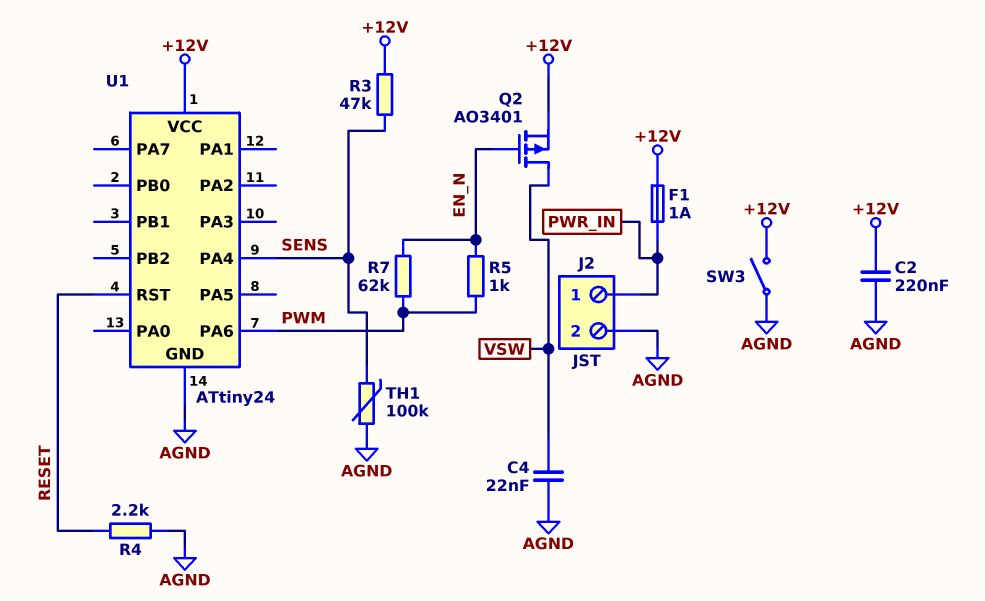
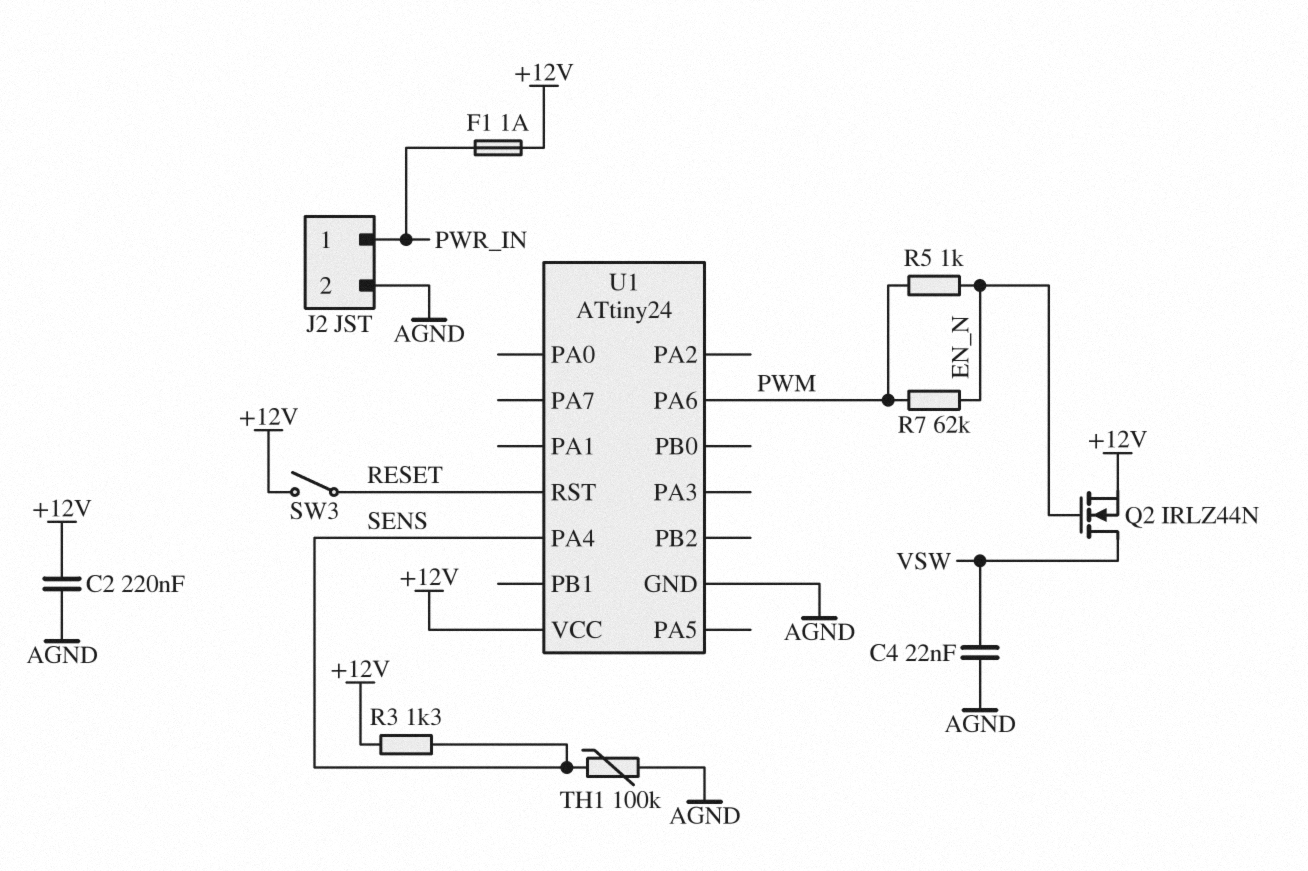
Q2: PMOS AO3401 (G EN_N, D VSW, S +12V) -> NMOS IRLZ44N (G EN_N, D VSW, S +12V)
R3: 47k (+12V, SENS) -> 1.3k (+12V, SENS)
R4: 2.2k (AGND, RESET) -> none
SW3: switch (+12V, AGND) -> switch (+12V, RESET)

